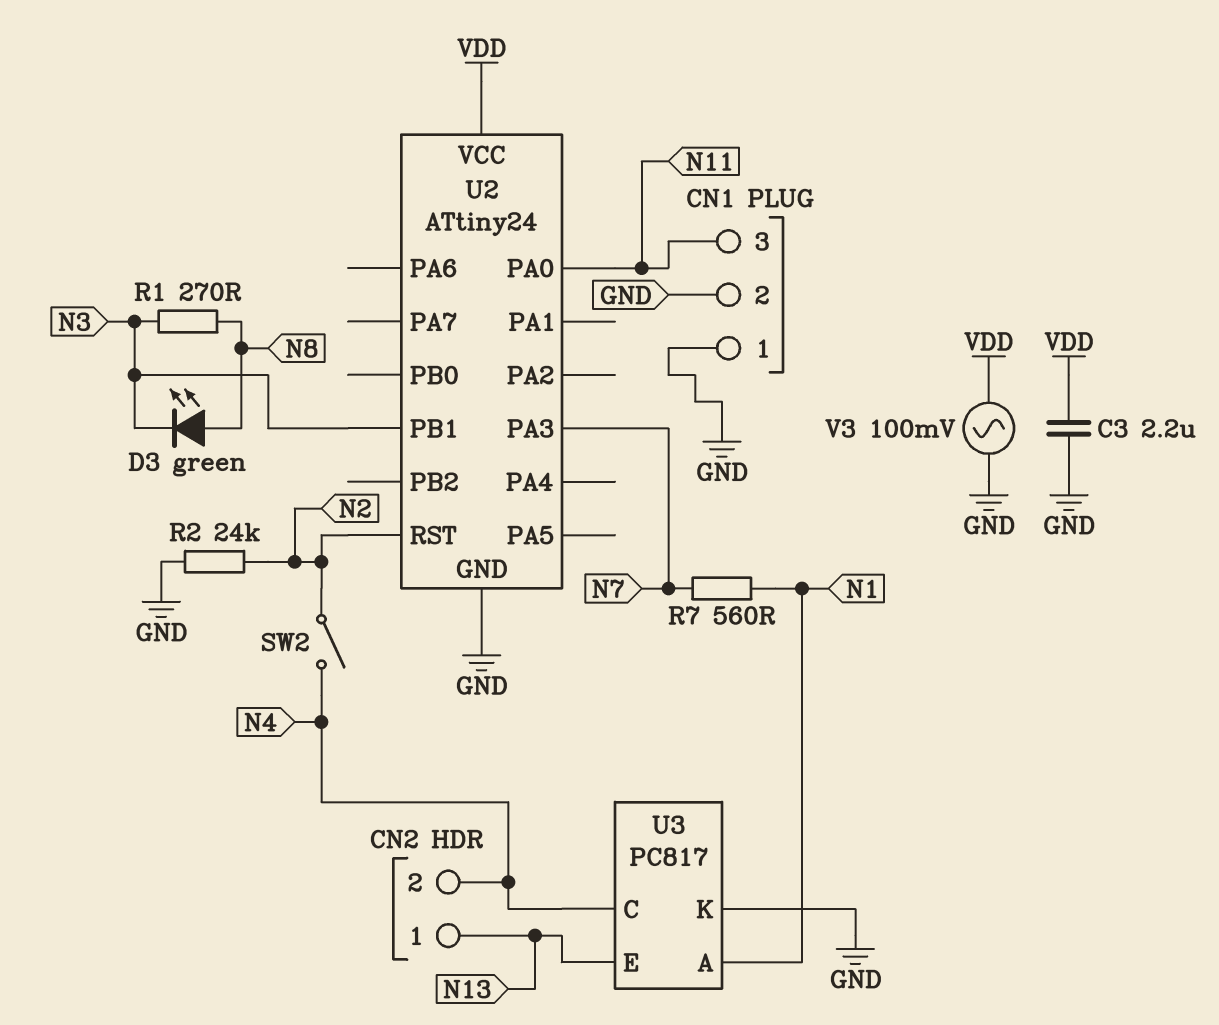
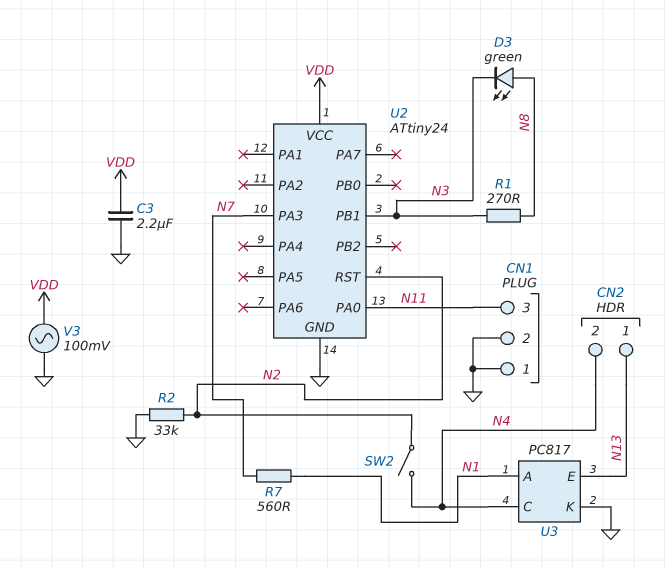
R2: 24k (GND, N2) -> 33k (GND, N2)

